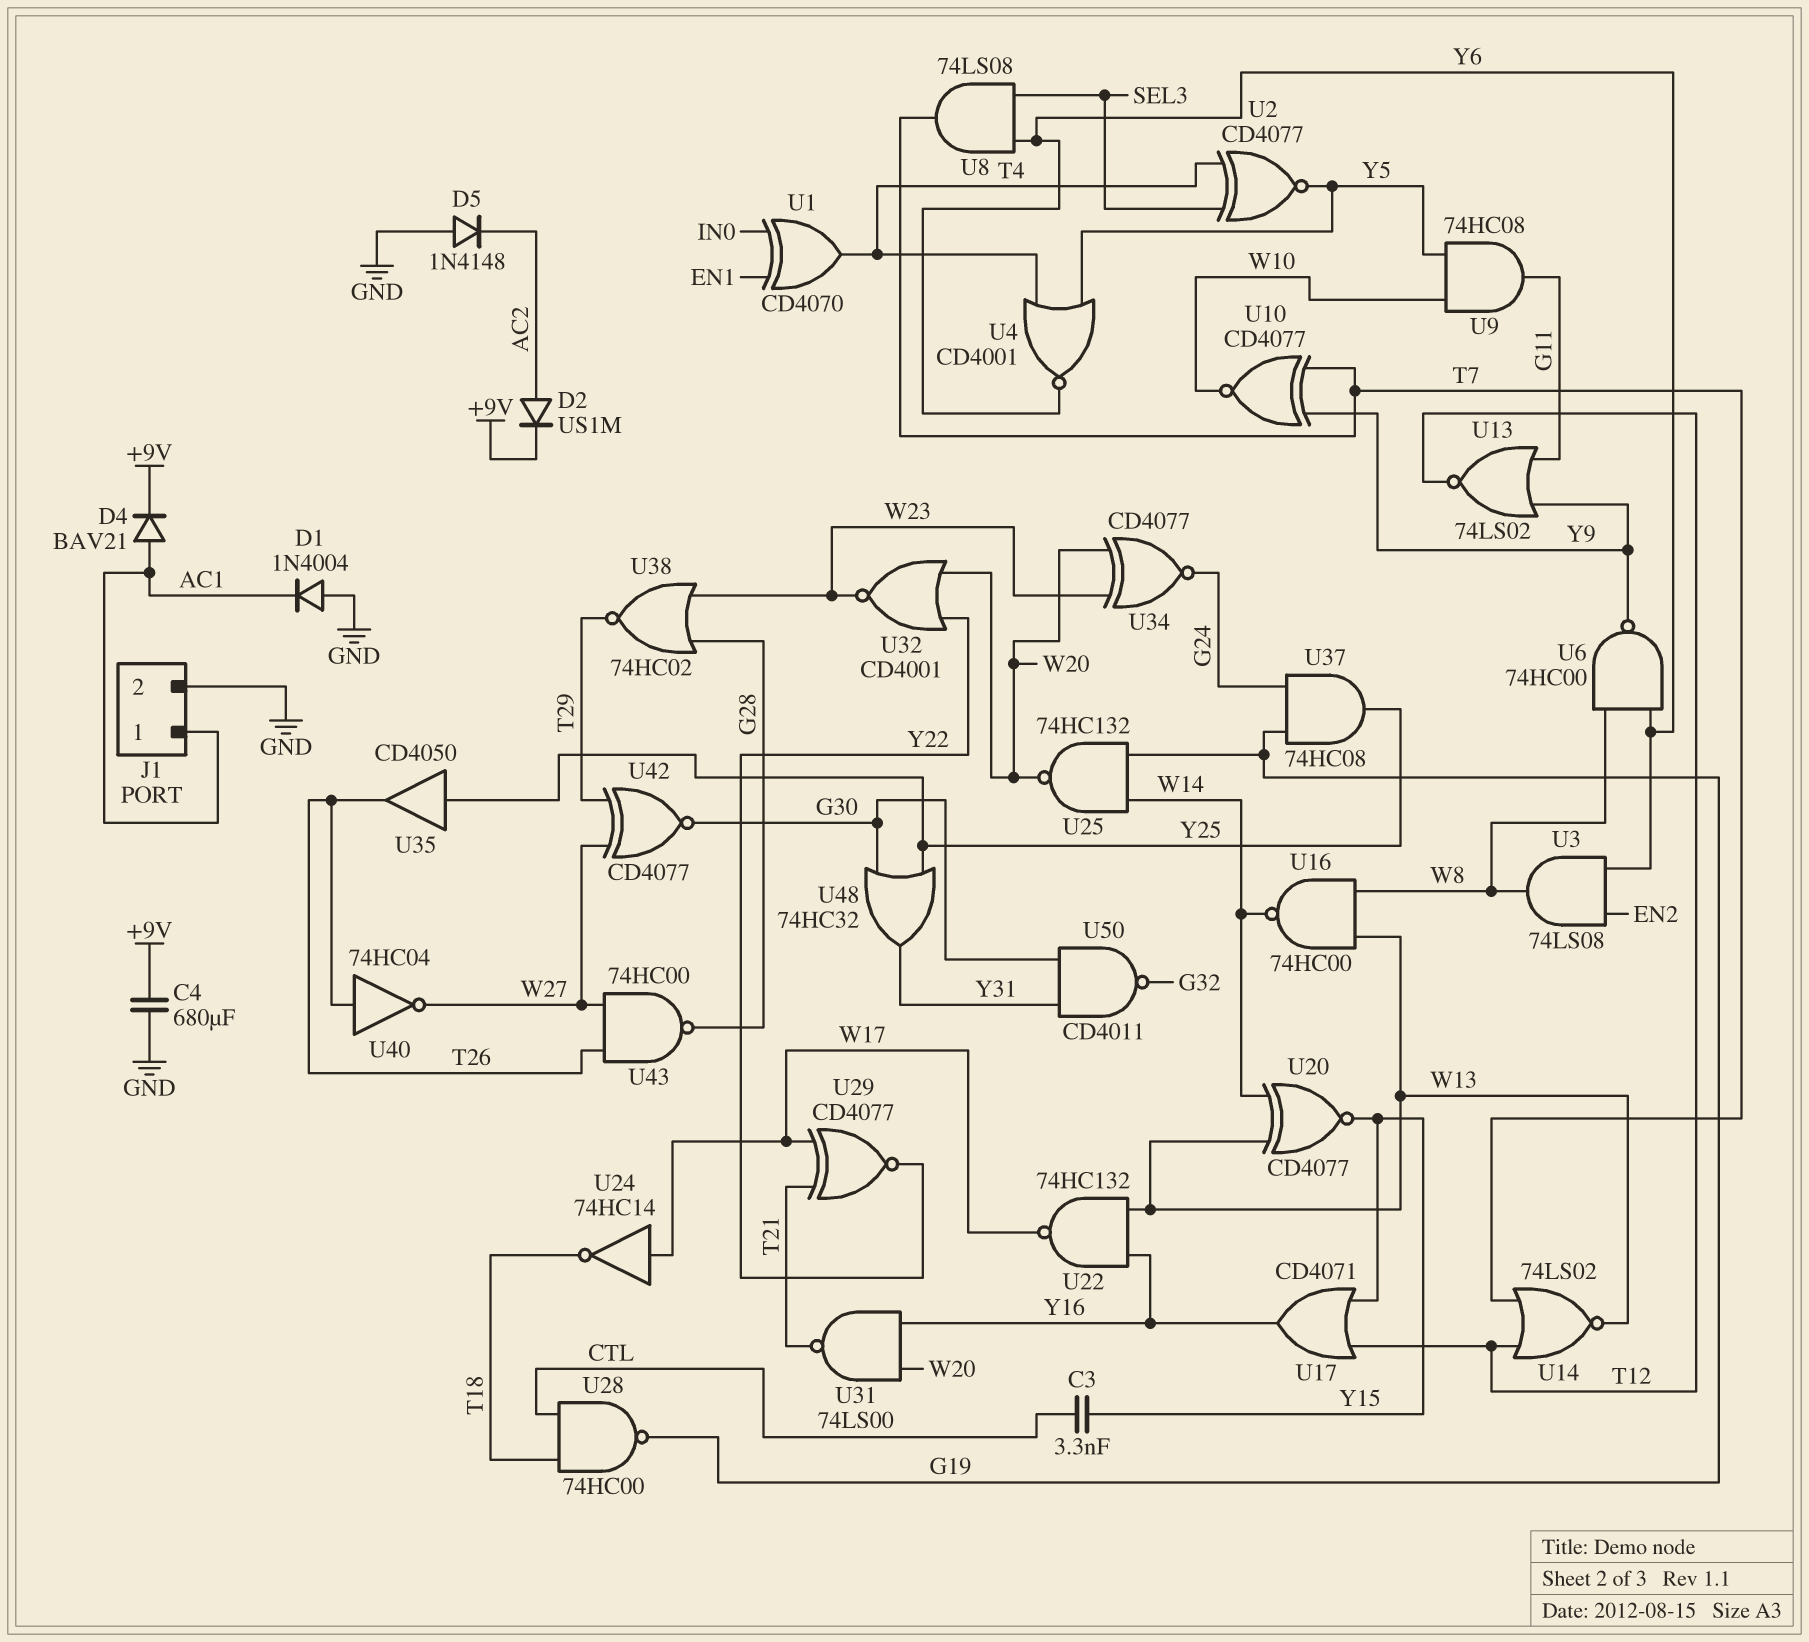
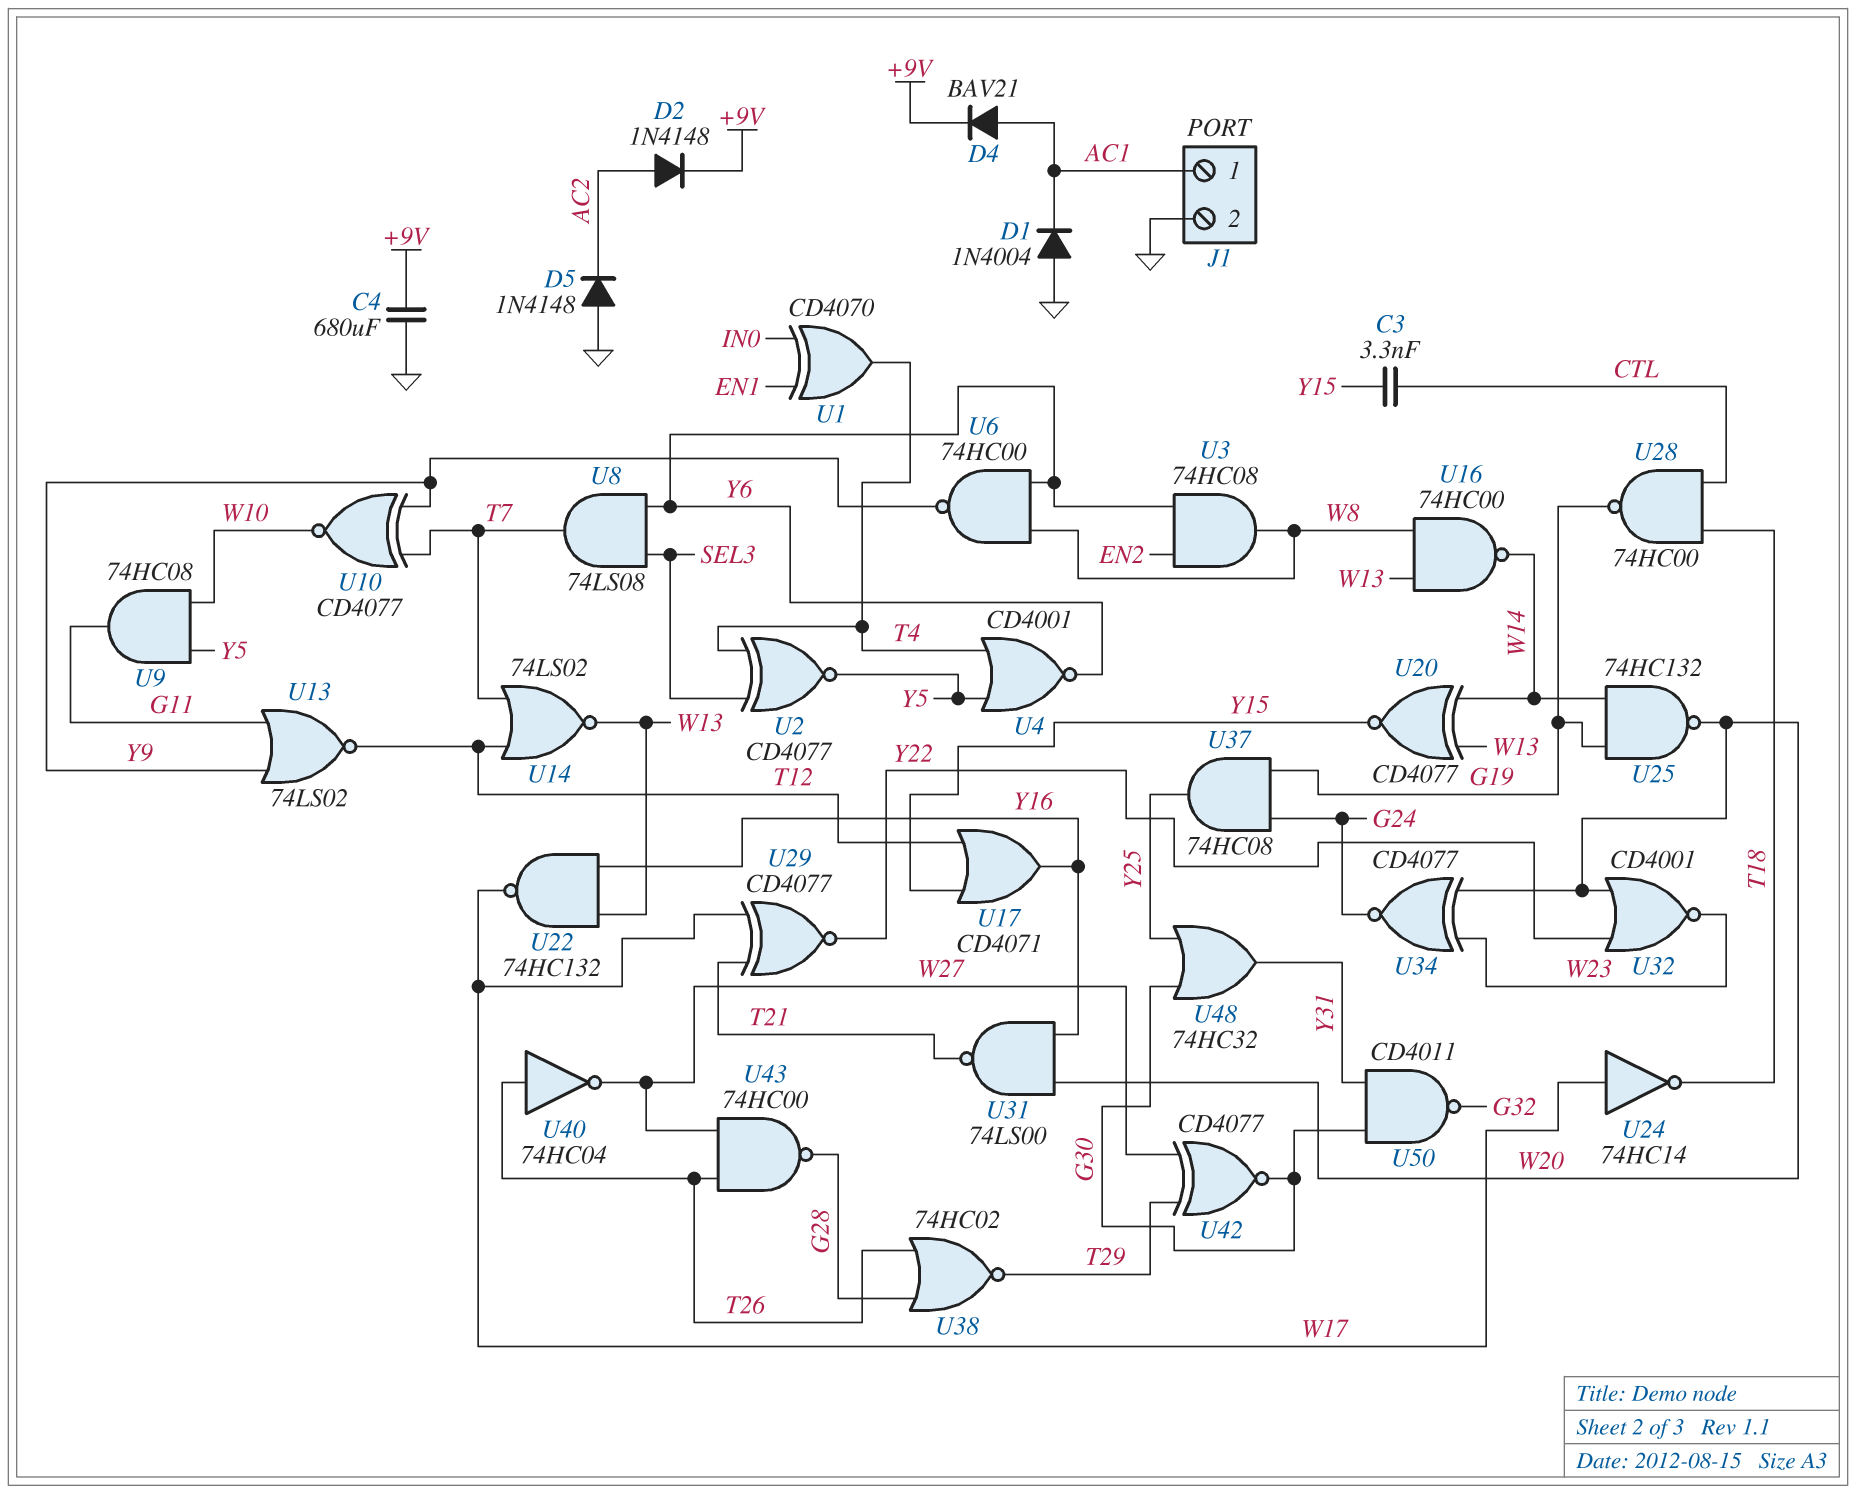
D2: diode US1M (A AC2, K +9V) -> diode 1N4148 (A AC2, K +9V)
U3: AND 74LS08 (in EN2, in Y6, out W8) -> AND 74HC08 (in EN2, in Y6, out W8)
U35: buffer CD4050 (in Y25, out T26) -> none
U38: NOR 74HC02 (in G28, in W23, out T29) -> NOR 74HC02 (in G28, in T26, out T29)

